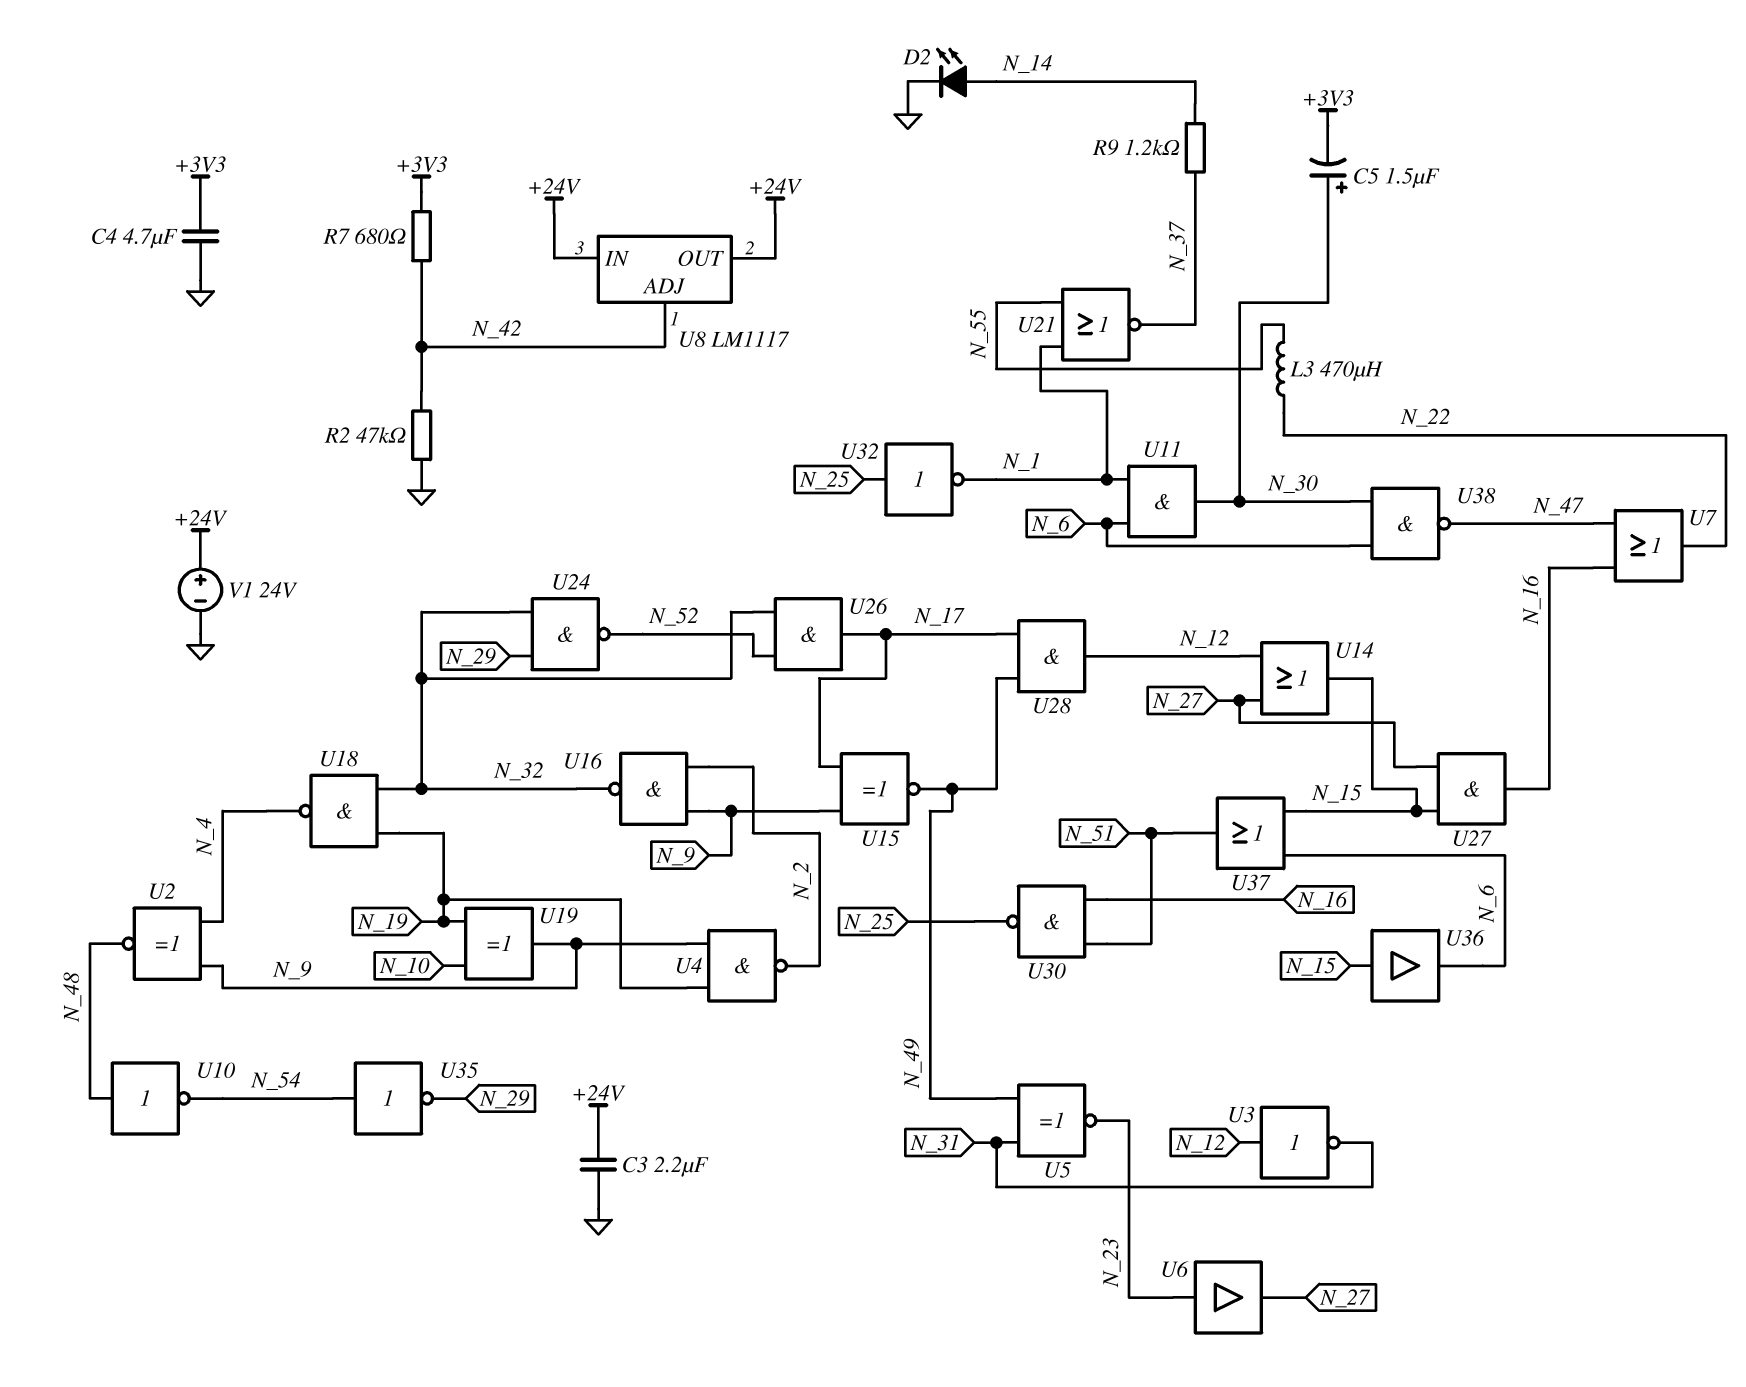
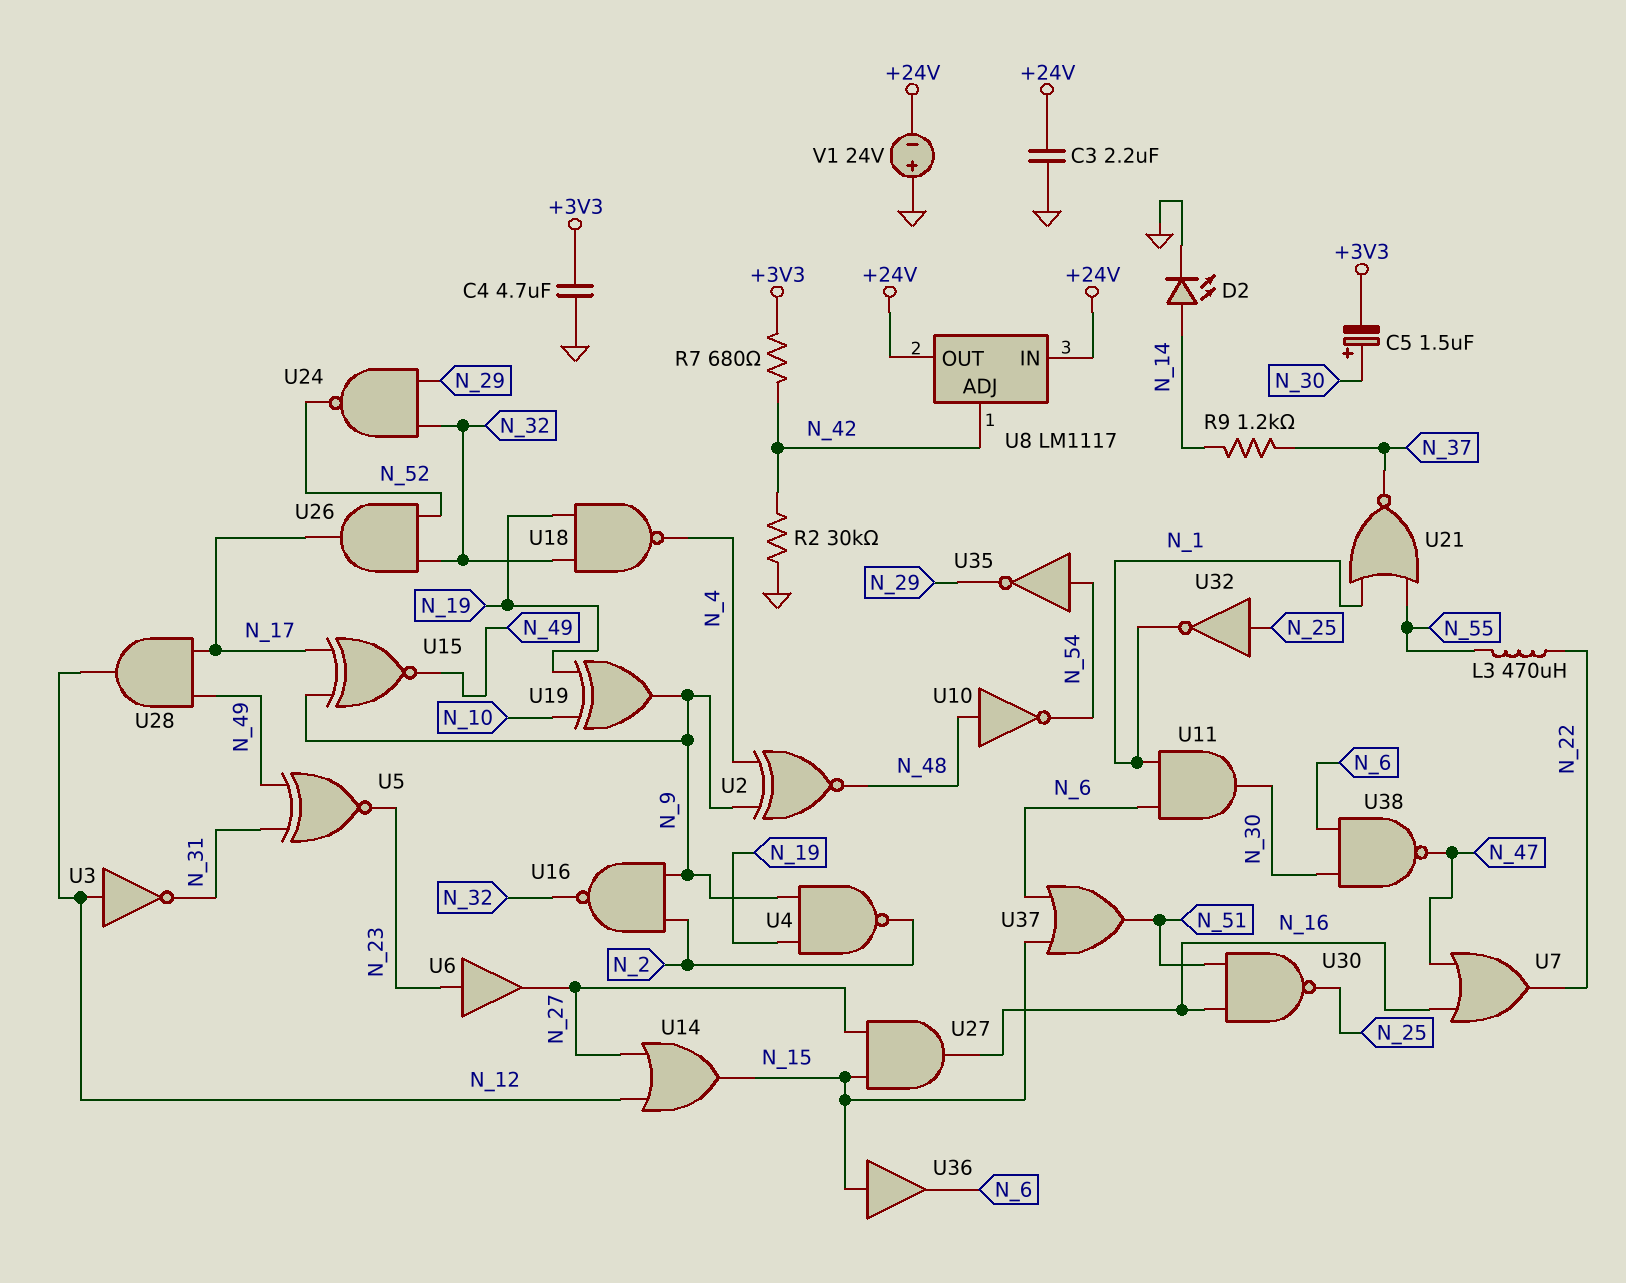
R2: 47k (GND, N_42) -> 30k (GND, N_42)
V1: 24V (plus +24V, minus GND) -> 24V (plus GND, minus +24V)

